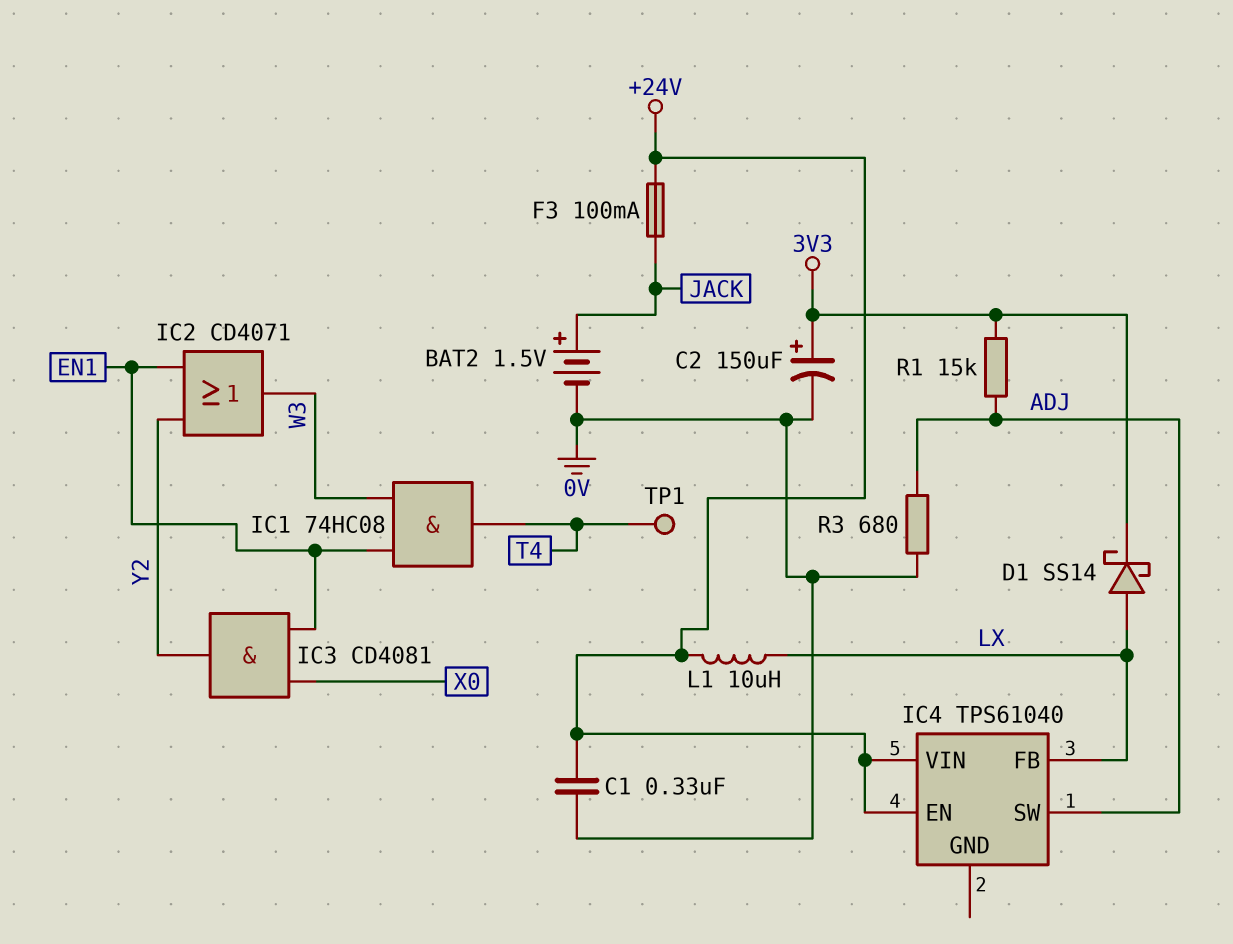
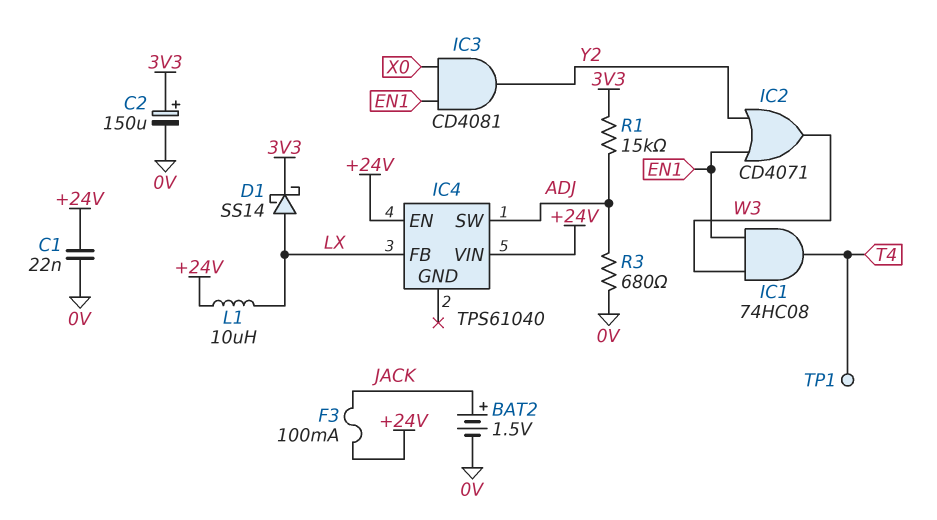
C1: 330nF (+24V, 0V) -> 22nF (+24V, 0V)

